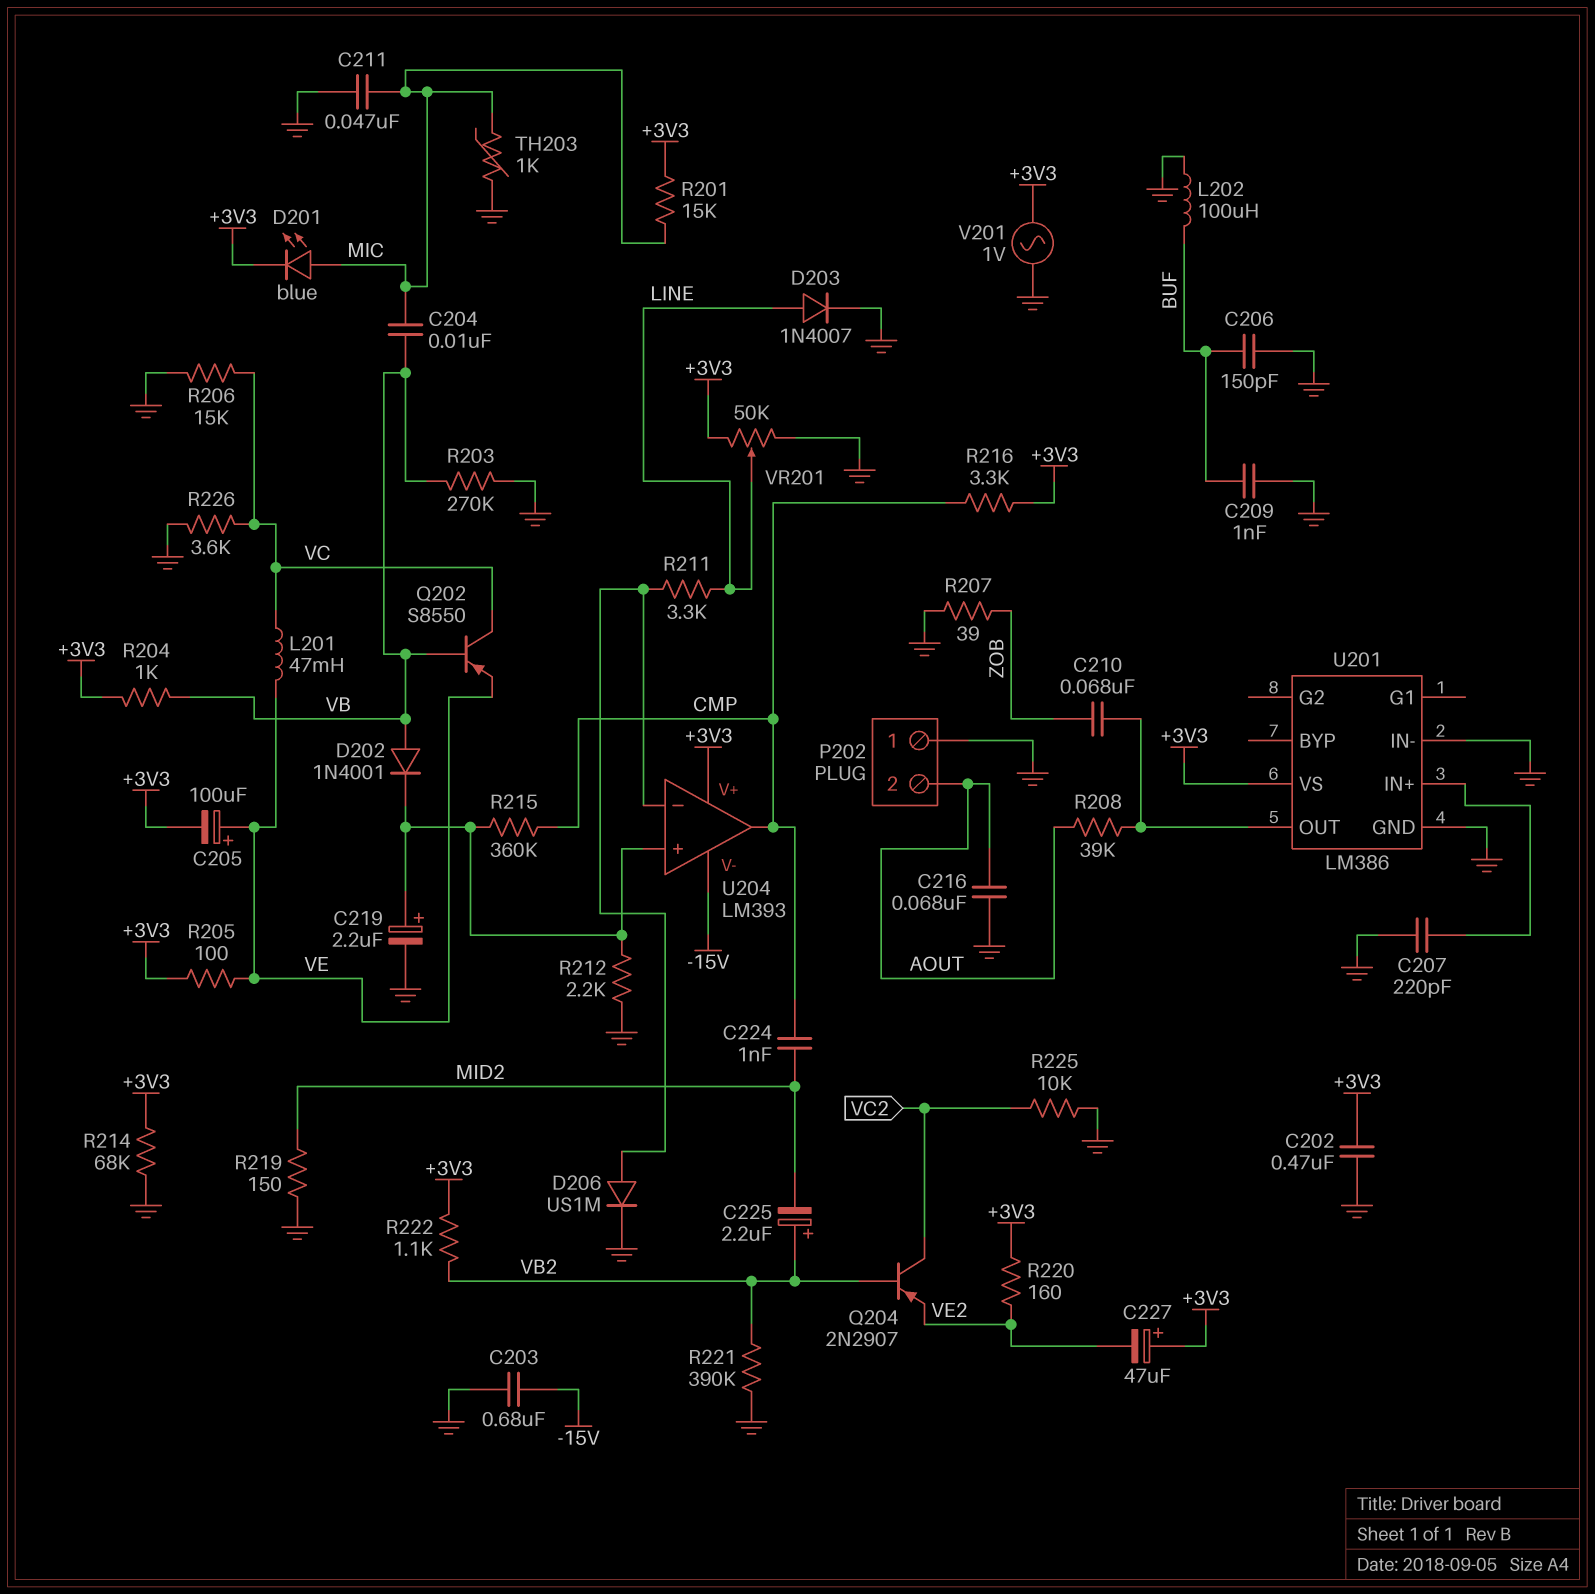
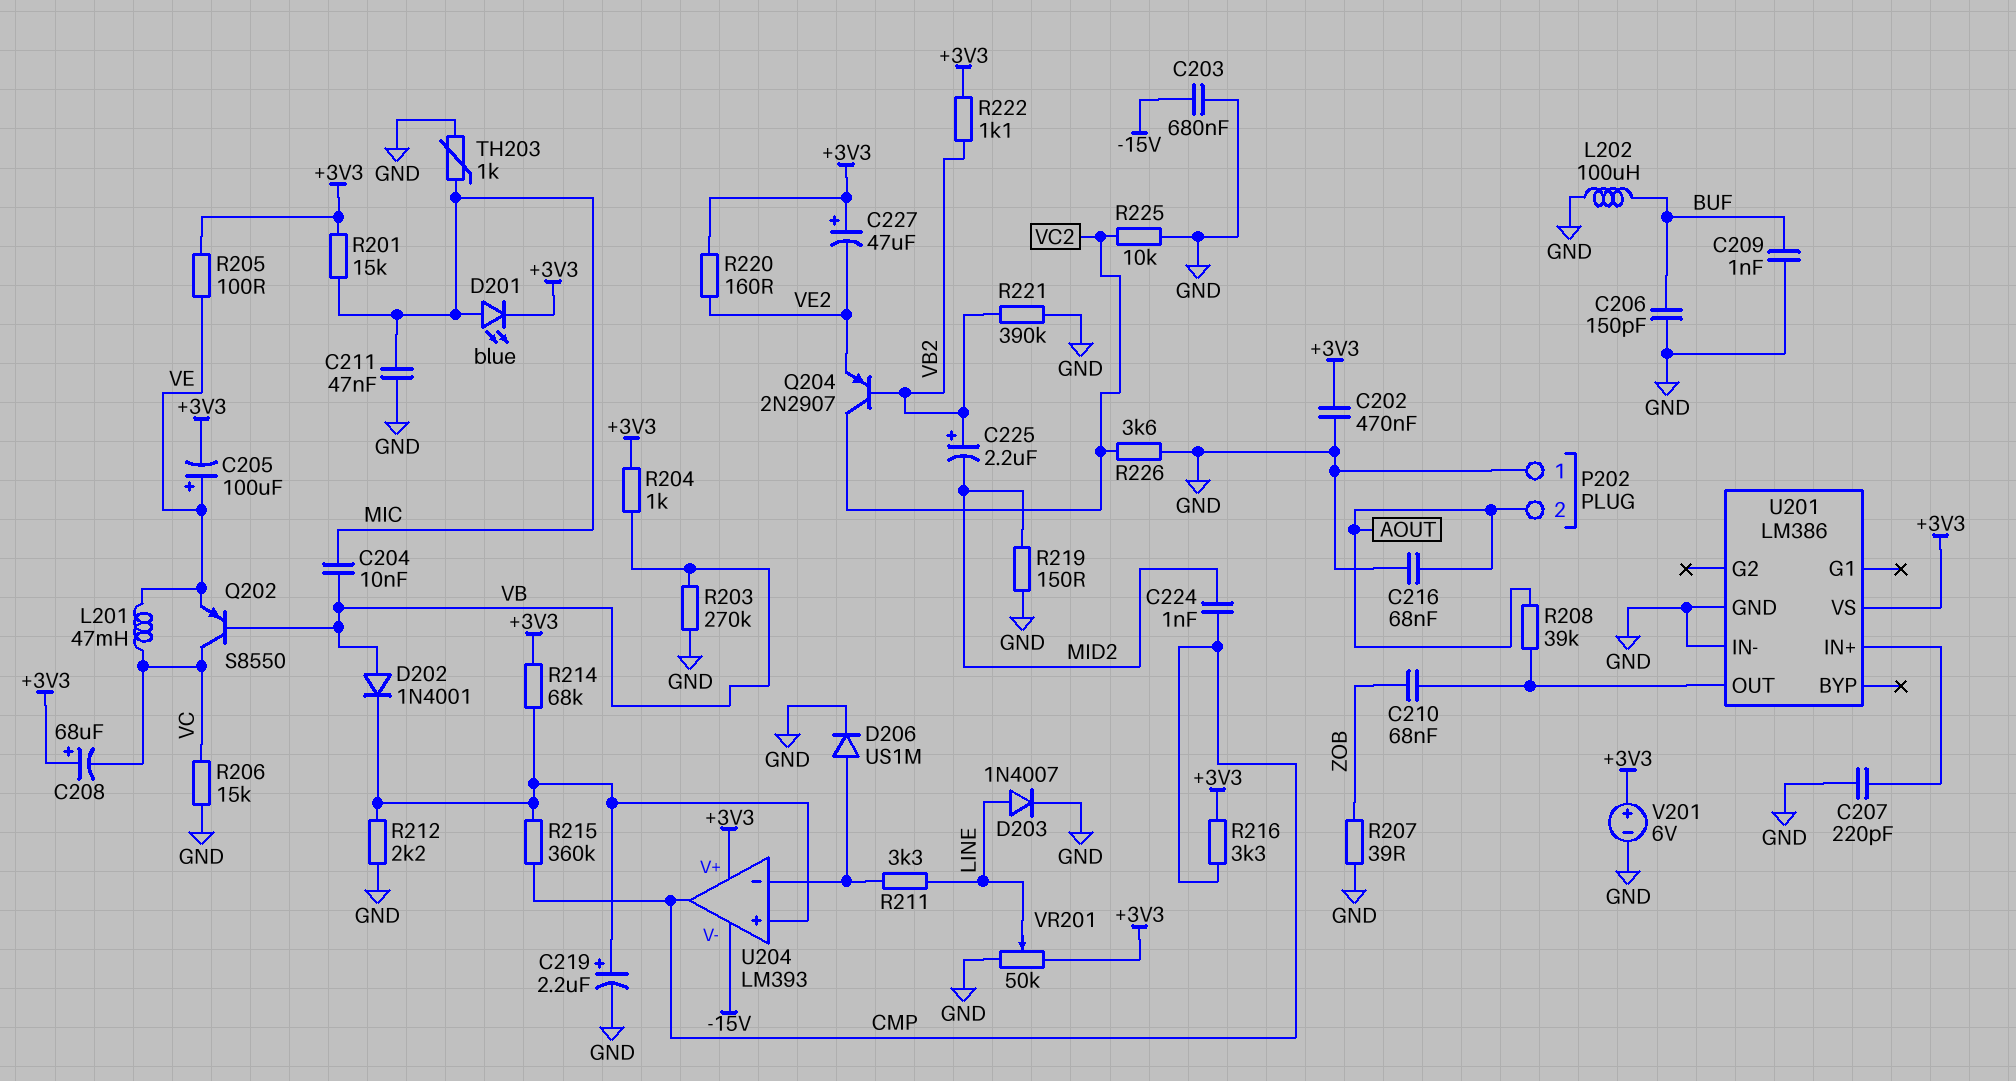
C208: none -> 68uF (plus +3V3, minus VC)
R214: 68k (+3V3, GND) -> 68k (+3V3, U204/in+)
R226: 3.6k (GND, VC) -> 3.6k (GND, VC2)
V201: AC 1V (+3V3, GND) -> 6V (plus +3V3, minus GND)

